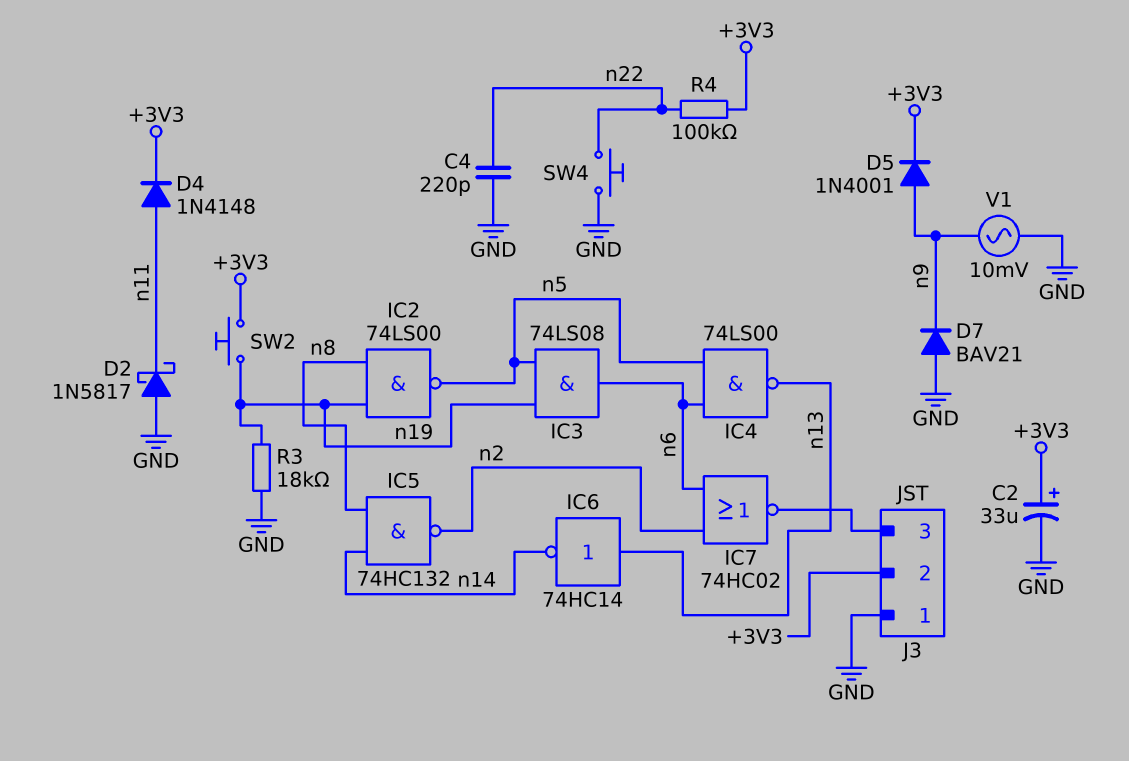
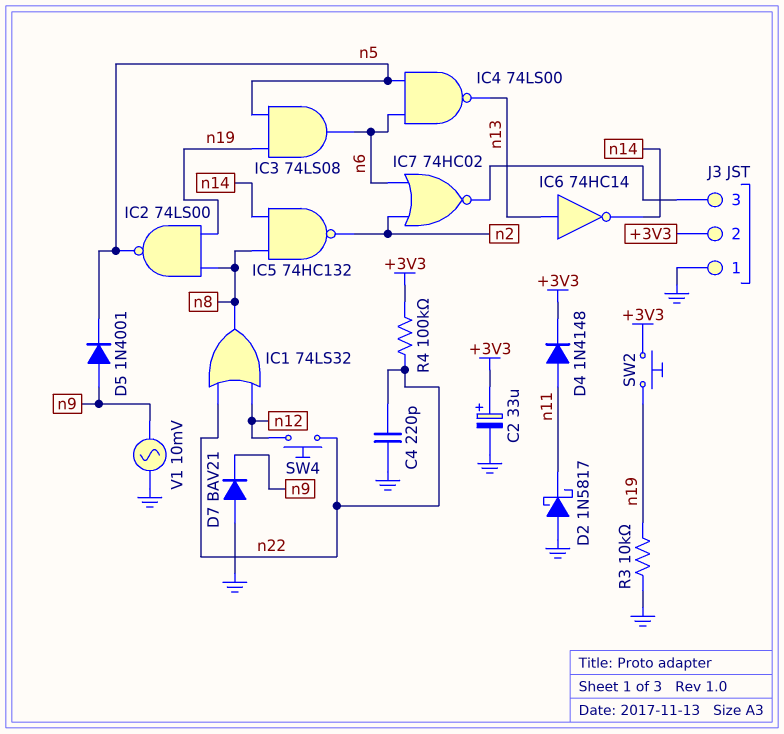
D5: diode 1N4001 (A n9, K +3V3) -> diode 1N4001 (A n9, K n5)
IC1: none -> OR 74LS32 (in n12, in n22, out n8)
R3: 18k (GND, n19) -> 10k (GND, n19)
SW4: button (GND, n22) -> button (n12, n22)

